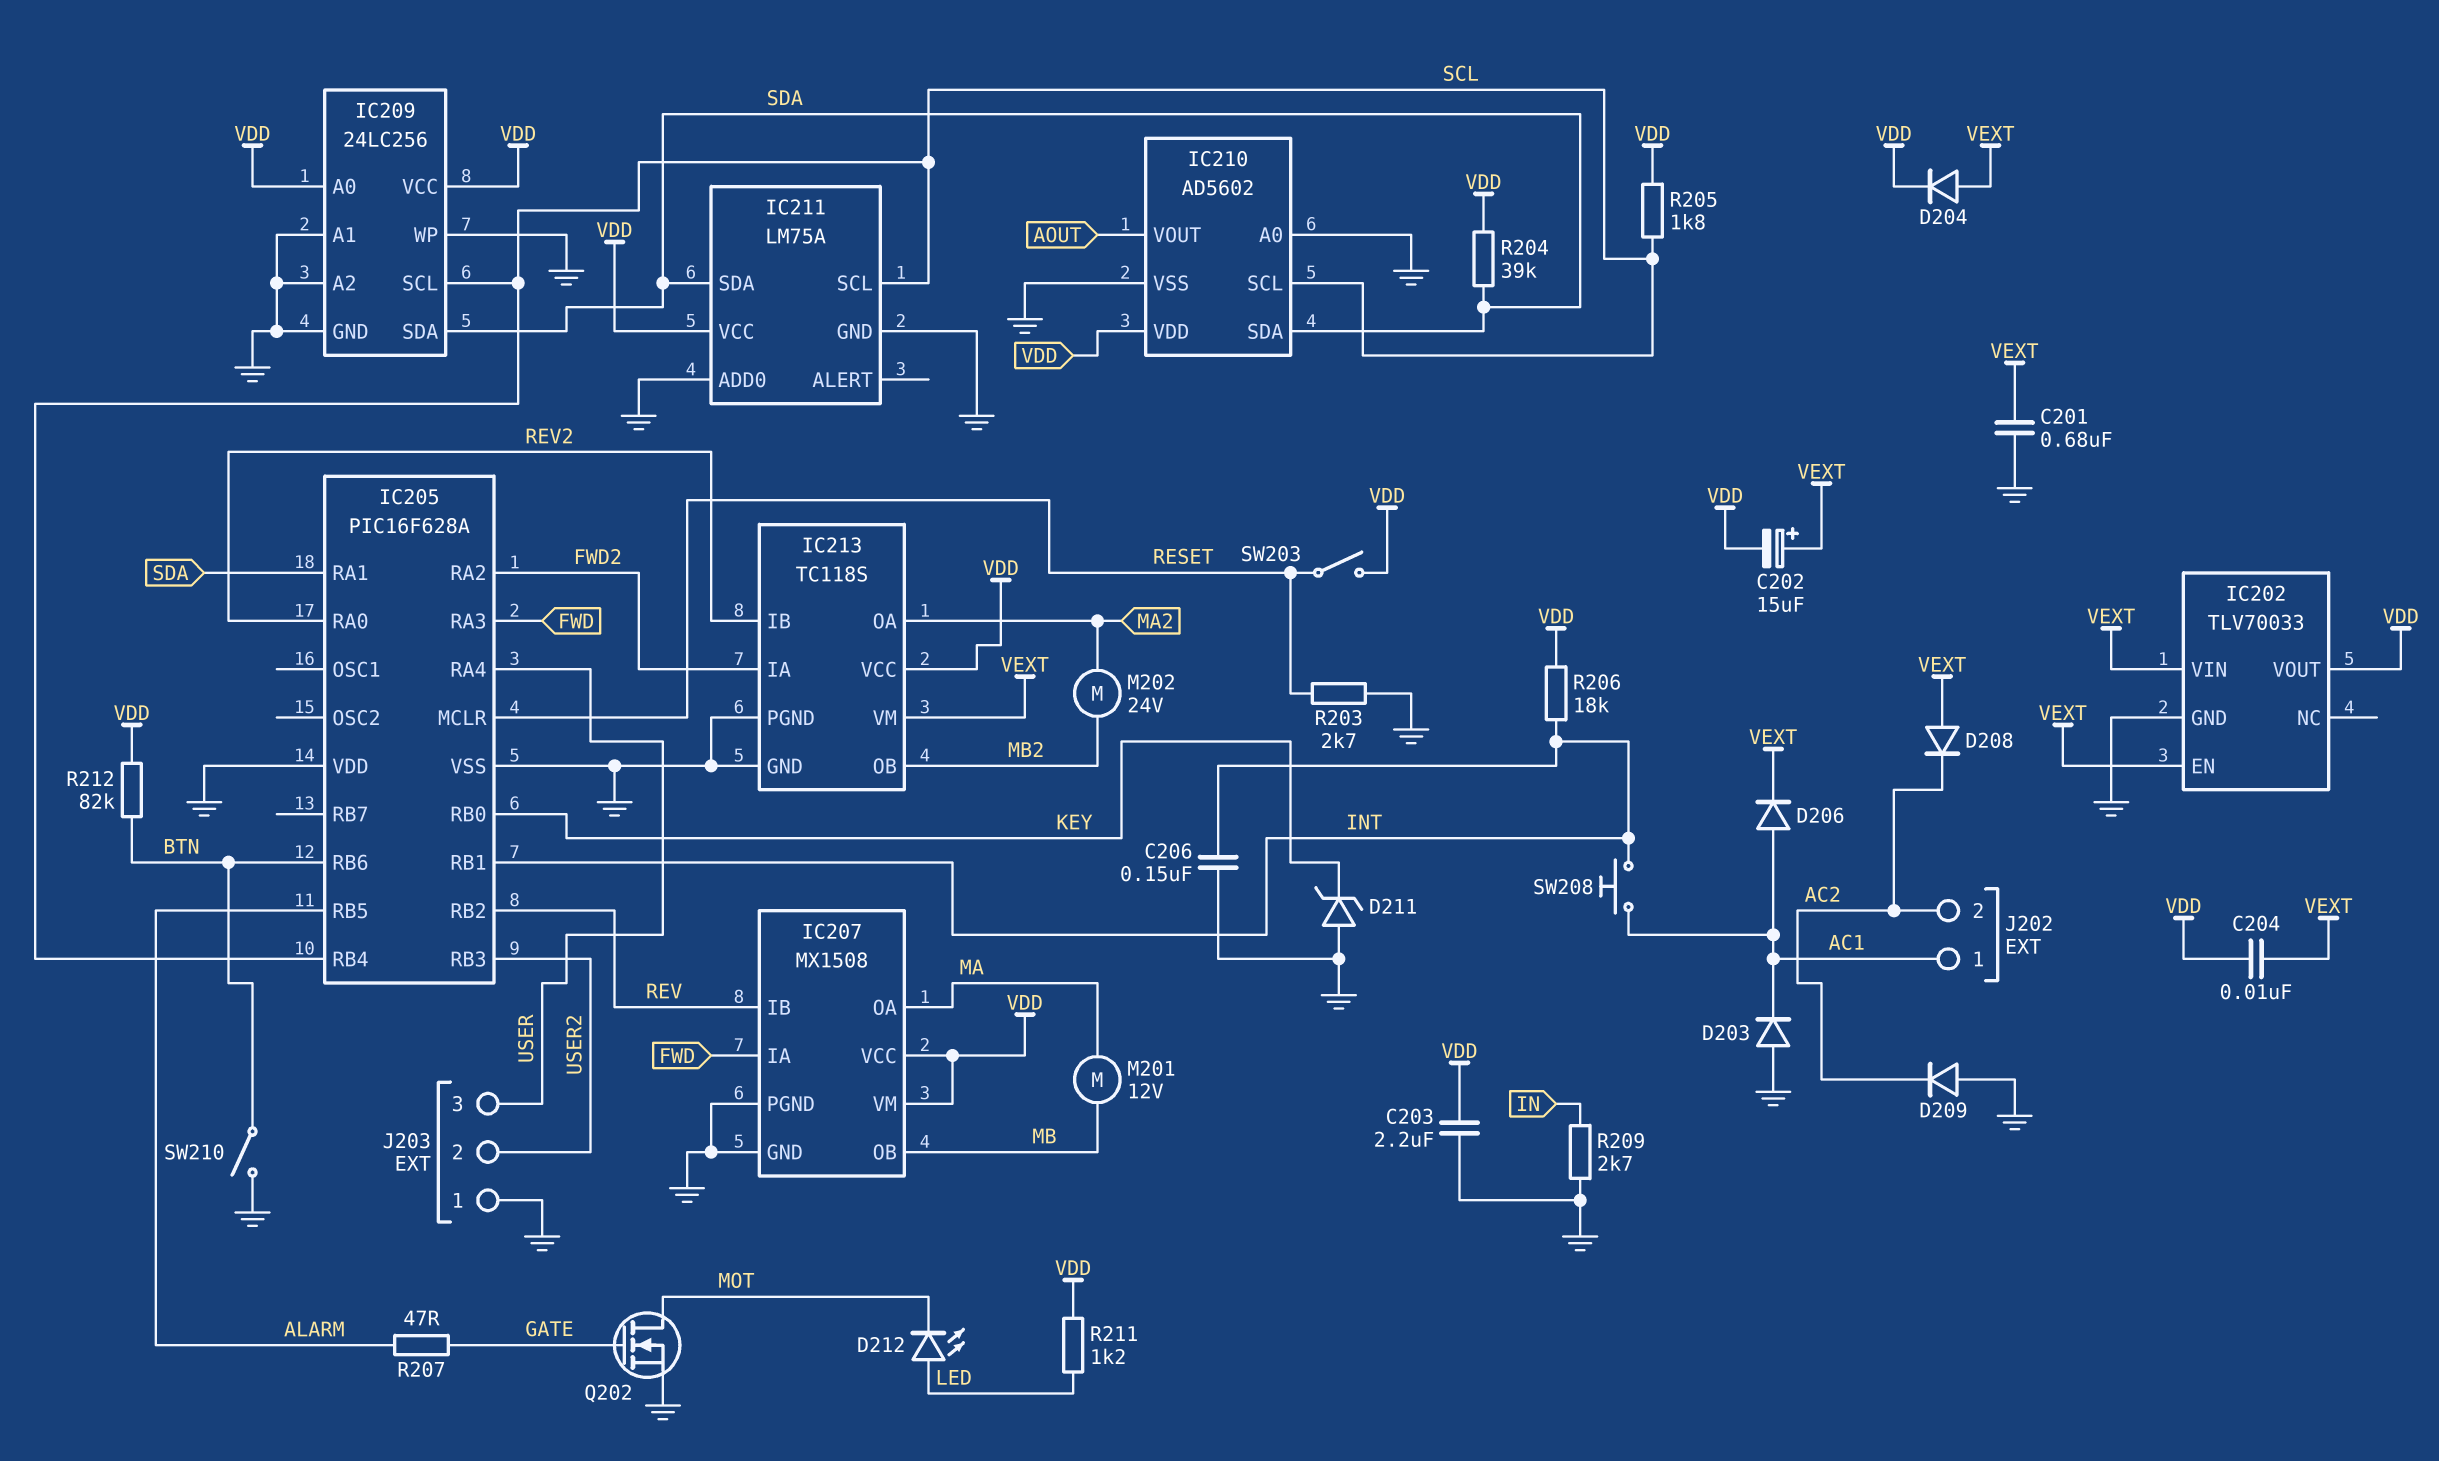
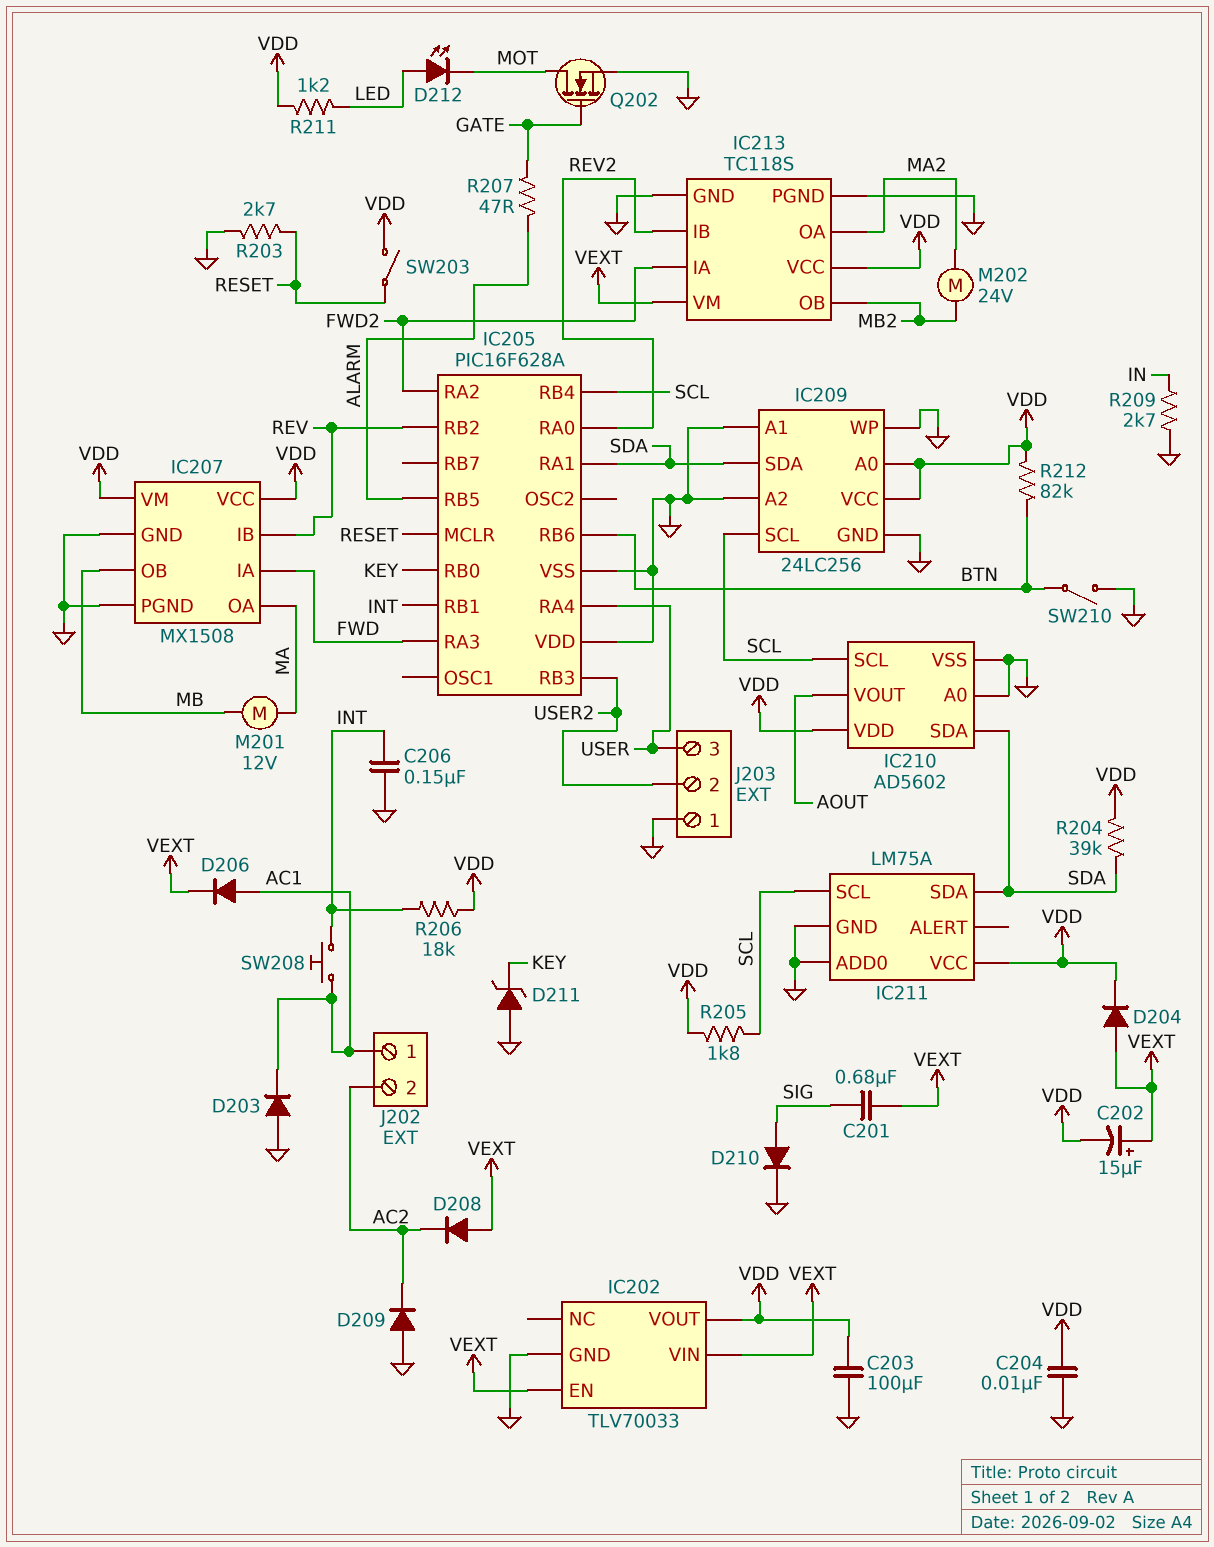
C201: 680nF (GND, VEXT) -> 680nF (SIG, VEXT)
C203: 2.2uF (GND, VDD) -> 100uF (GND, VDD)
C204: 10nF (VDD, VEXT) -> 10nF (GND, VDD)
D210: none -> diode (A SIG, K GND)

